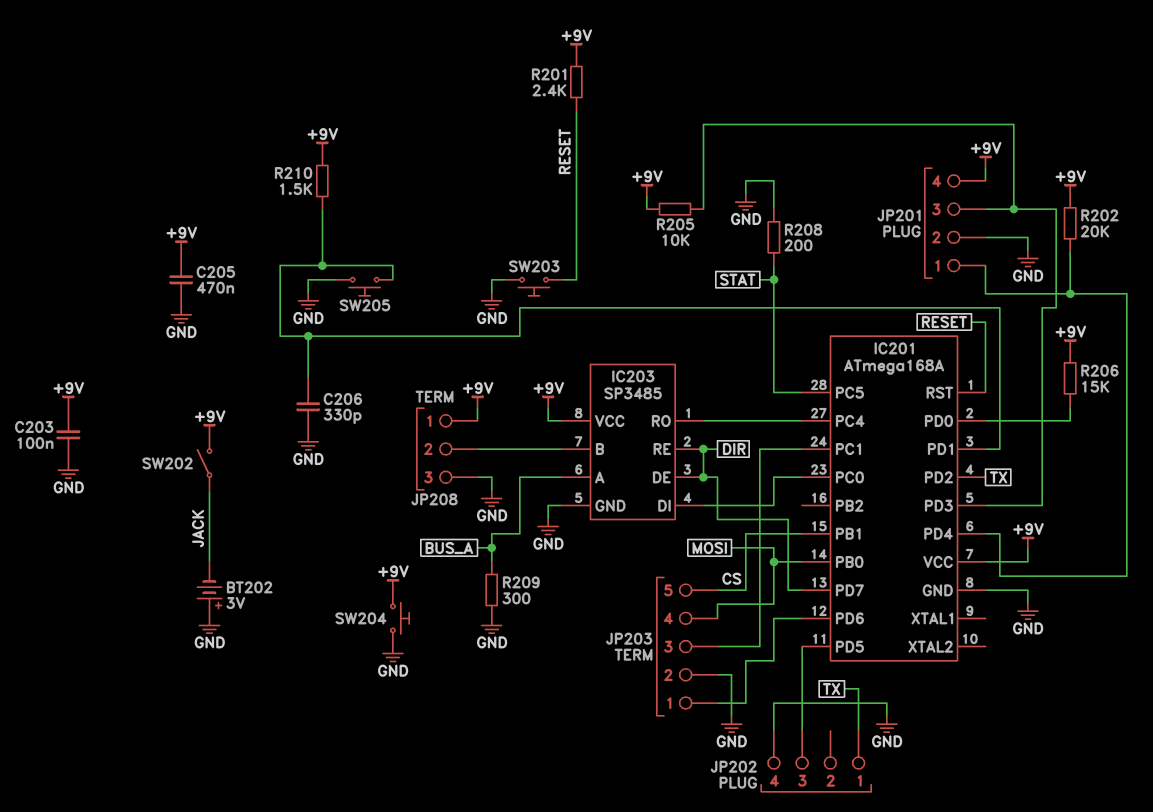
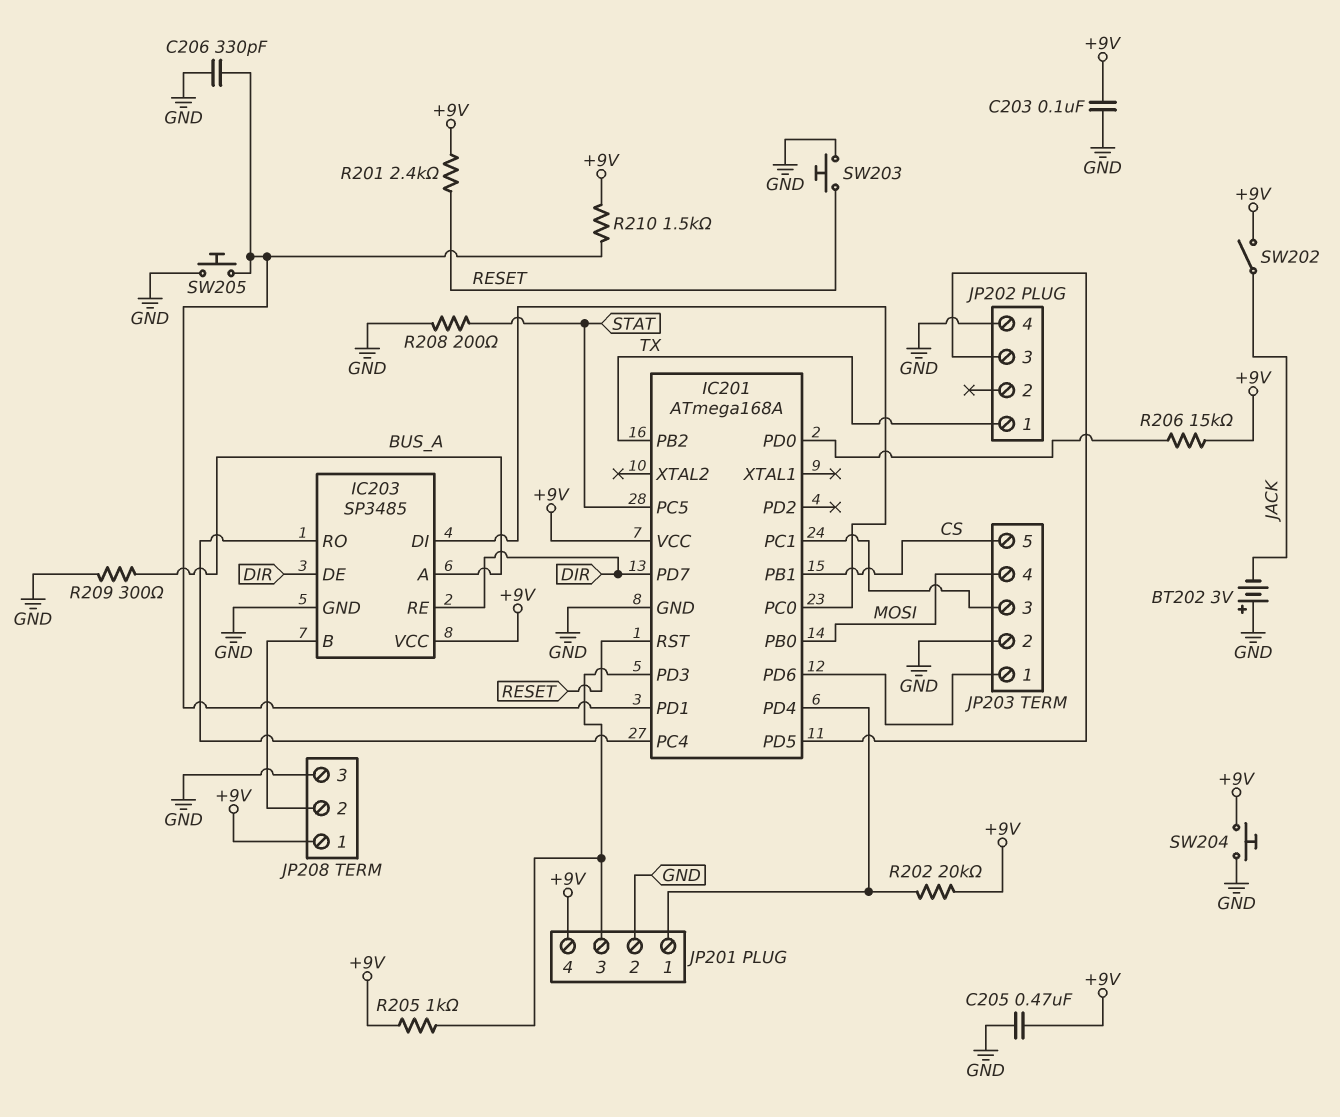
IC201 pin PB2: none -> TX
IC201 pin PD2: TX -> none
R205: 10k (+9V, IC201/PD3) -> 1k (+9V, IC201/PD3)

